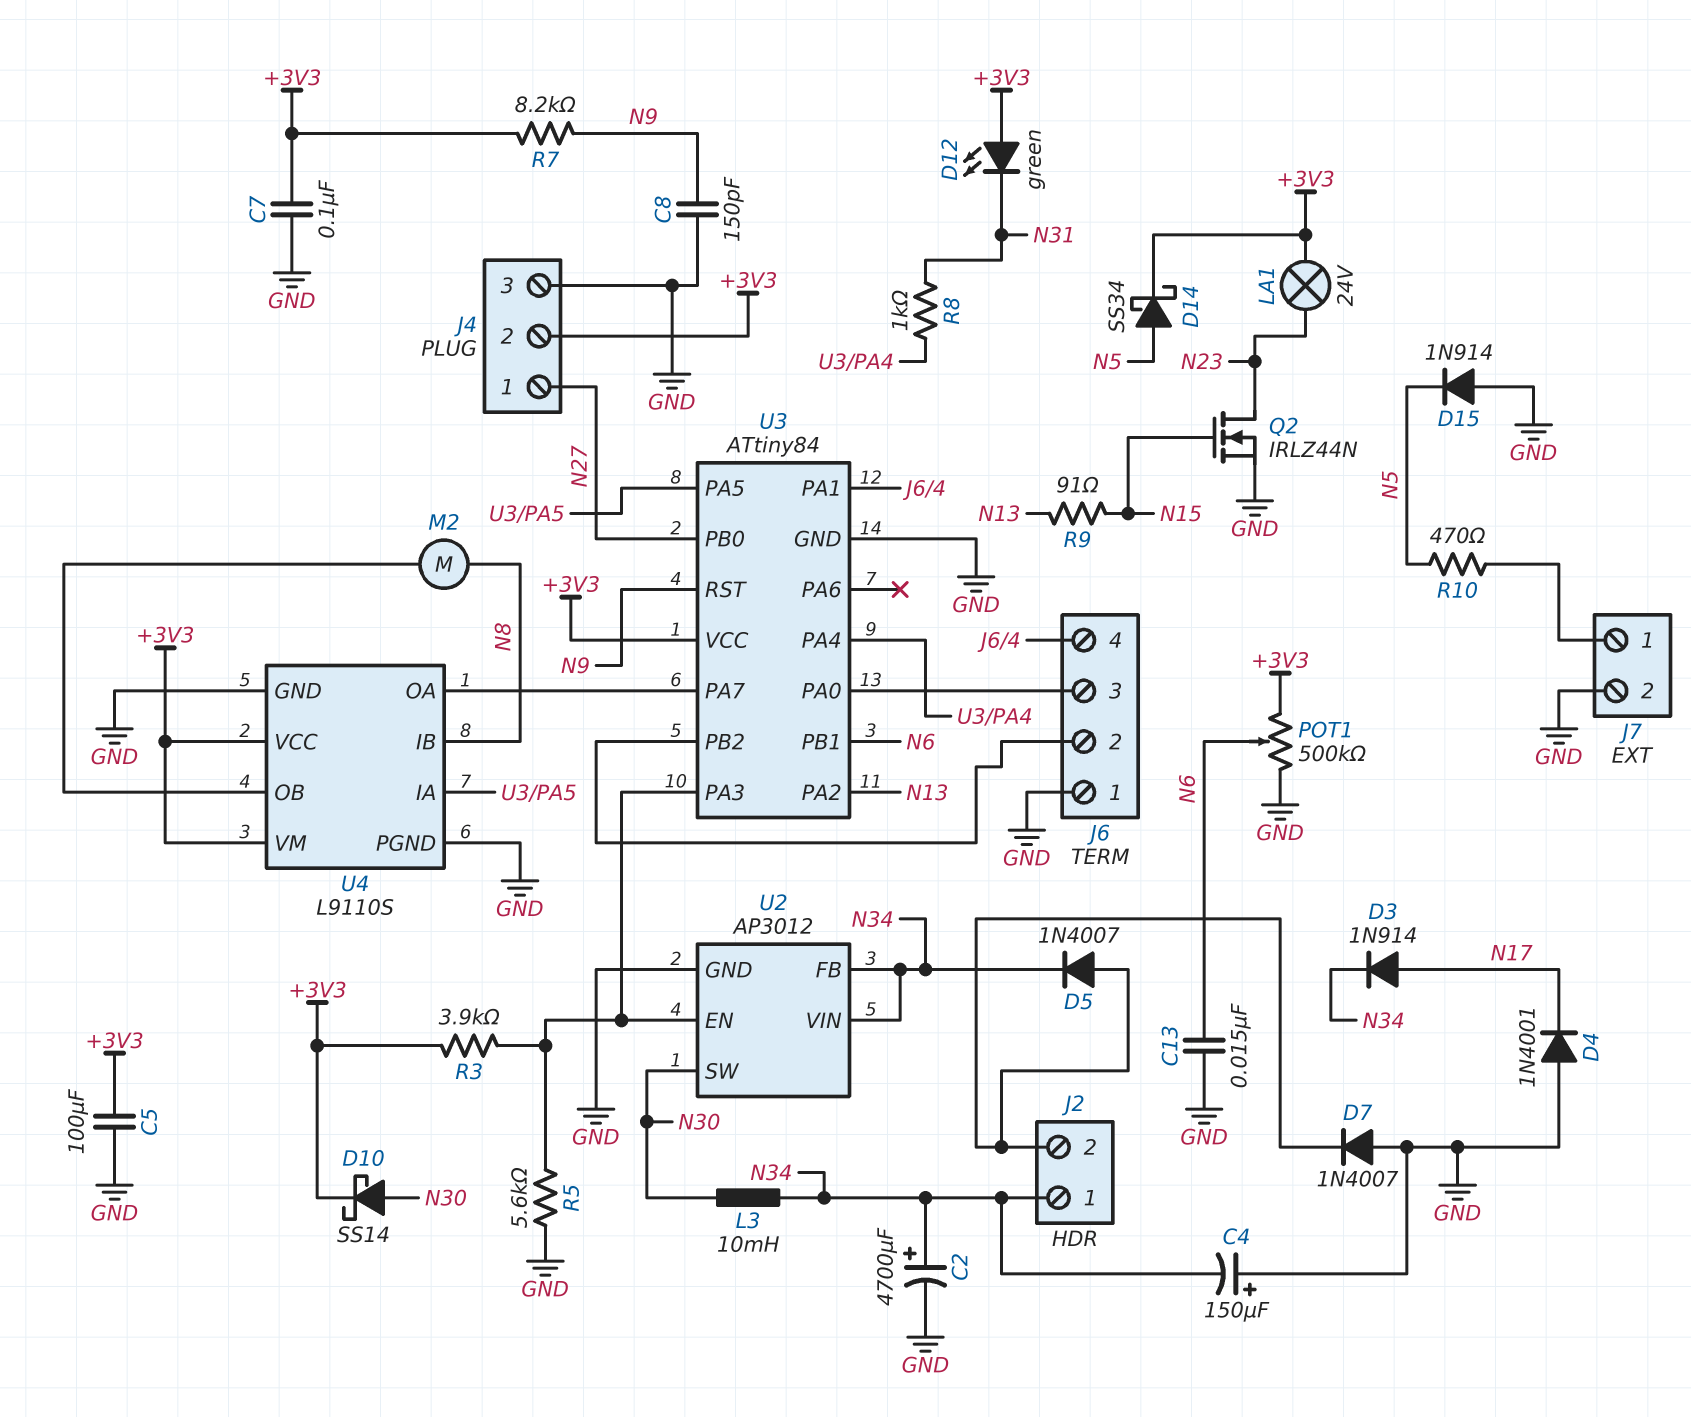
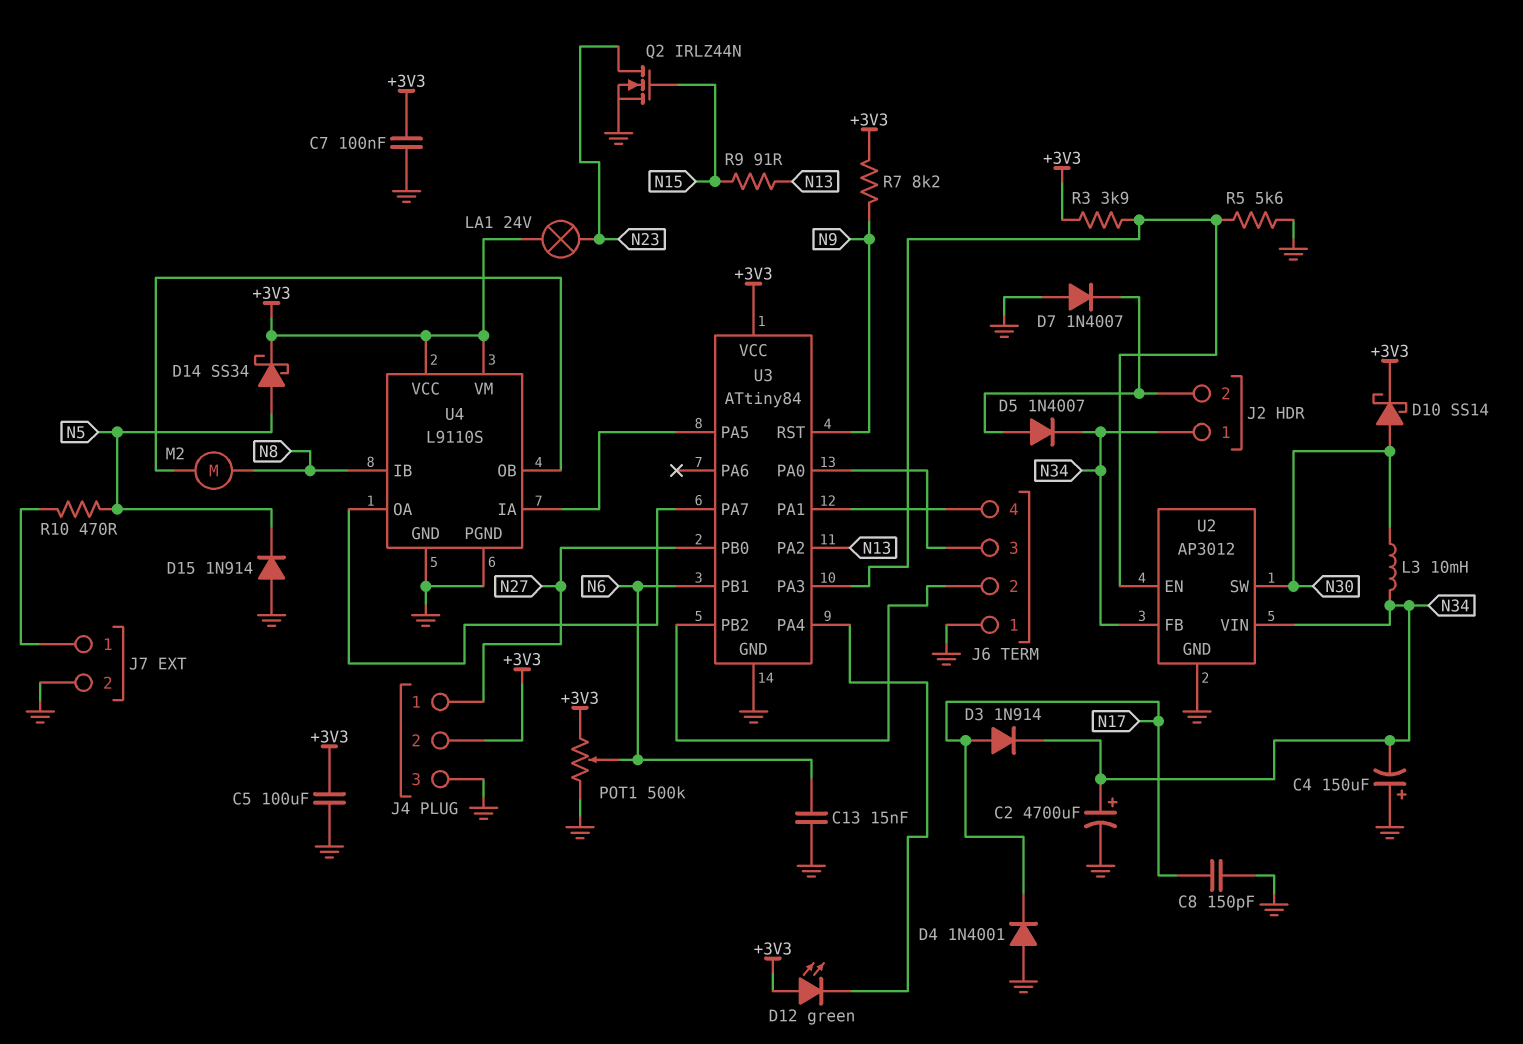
C8: 150pF (GND, N9) -> 150pF (GND, N17)
D12: LED green (A +3V3, K N31) -> LED green (A +3V3, K U3/PA4)
R8: 1k (N31, U3/PA4) -> none

